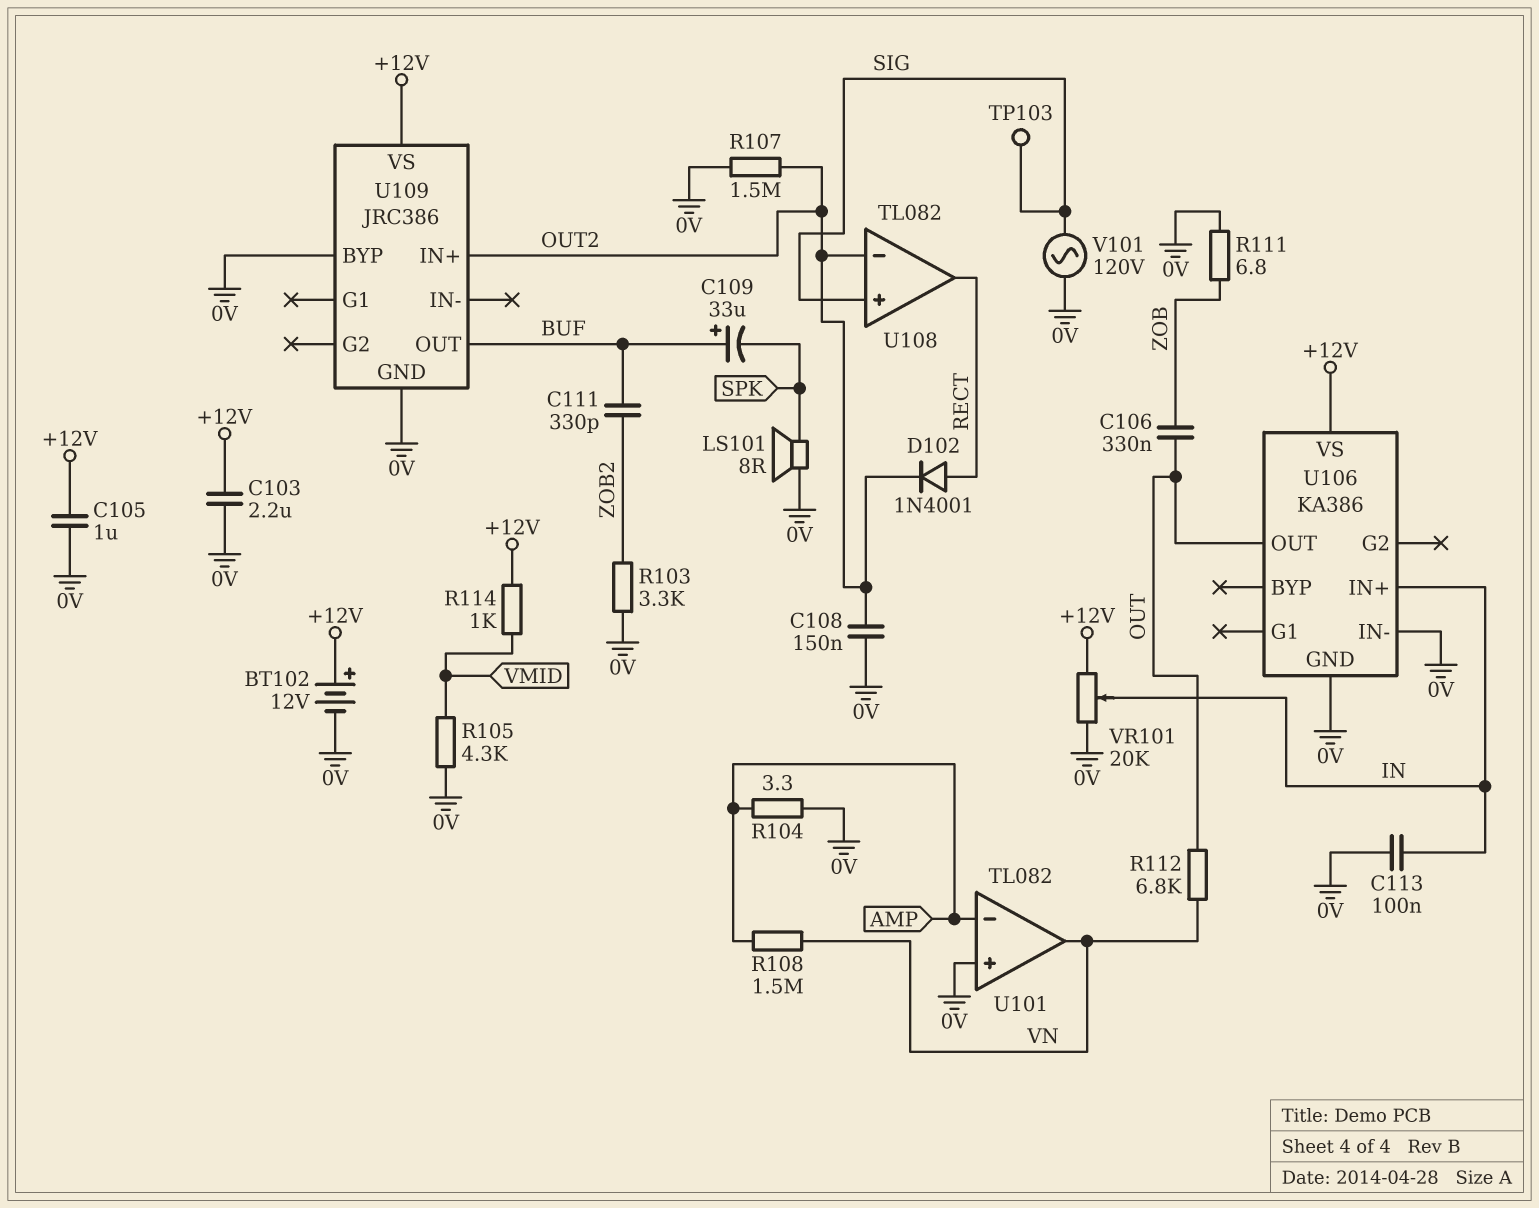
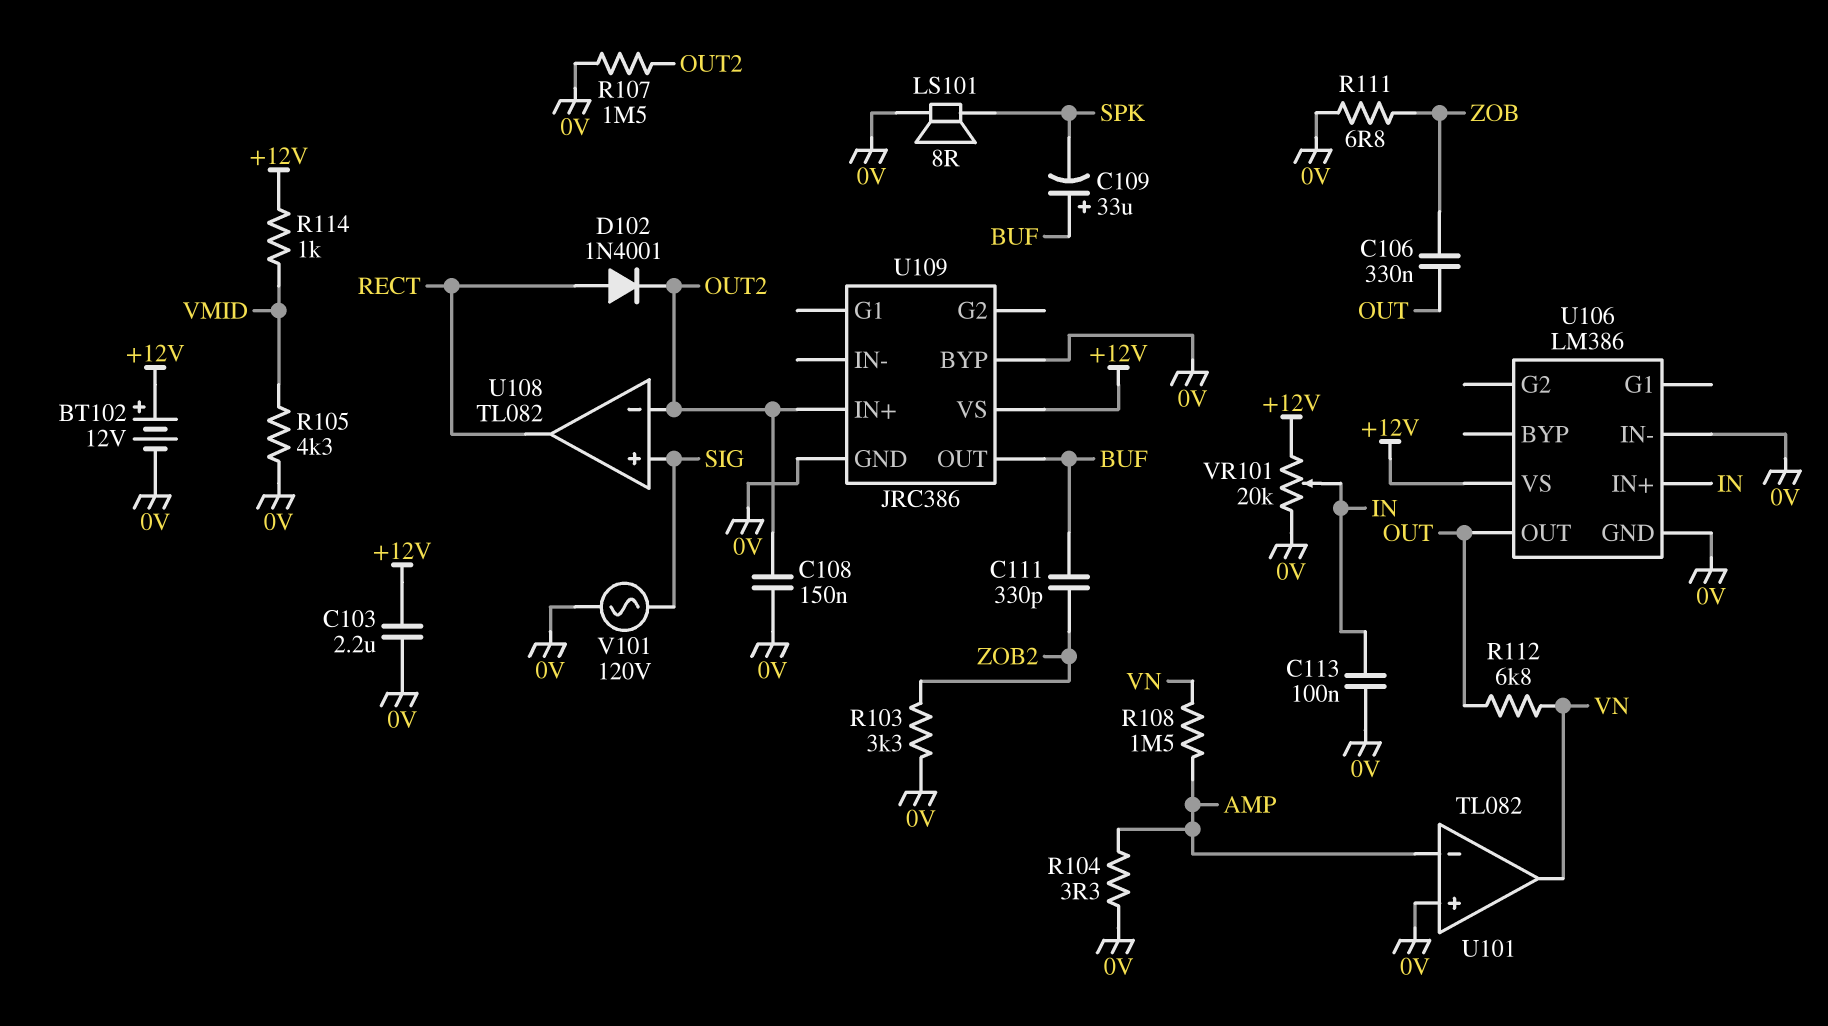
C105: 1uF (+12V, 0V) -> none
TP103: test point (SIG) -> none
U106: KA386 -> LM386

